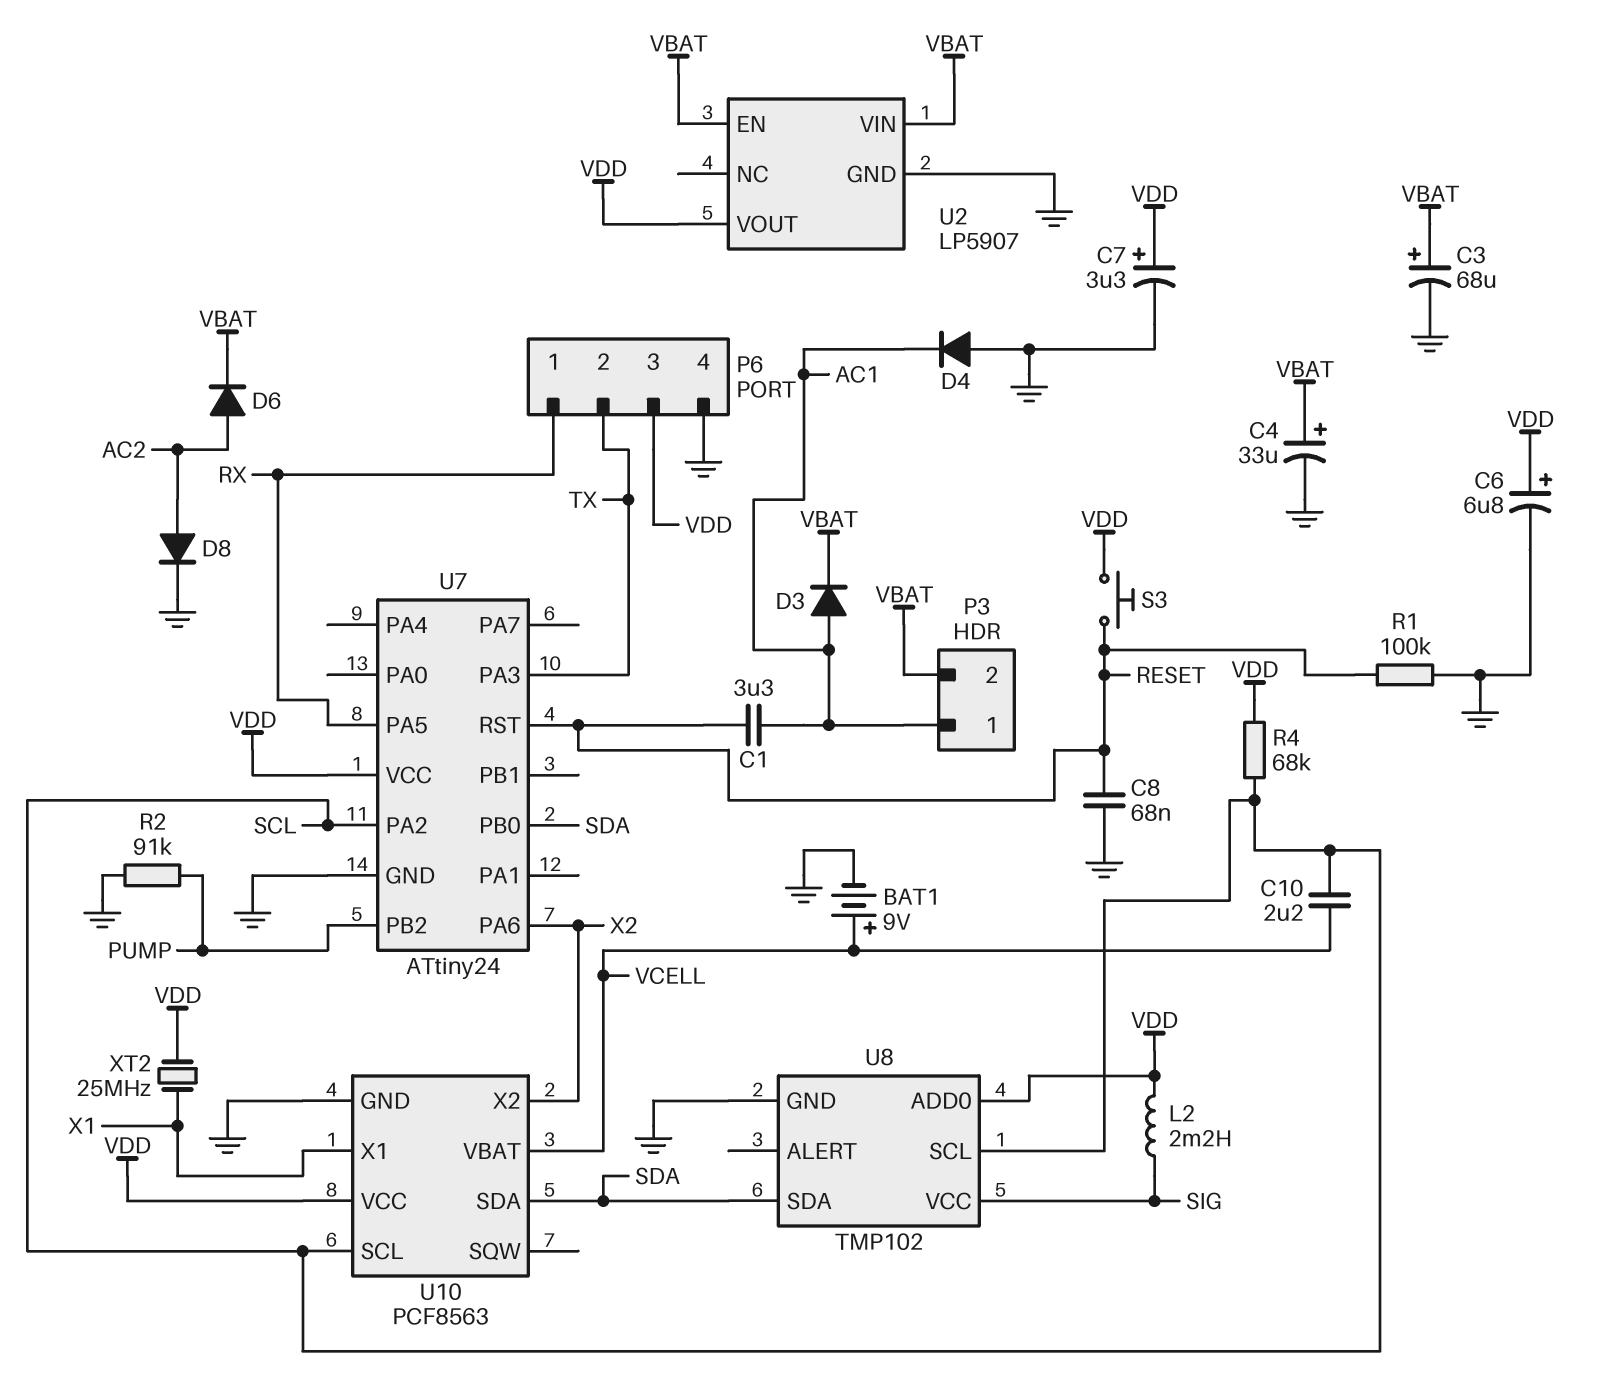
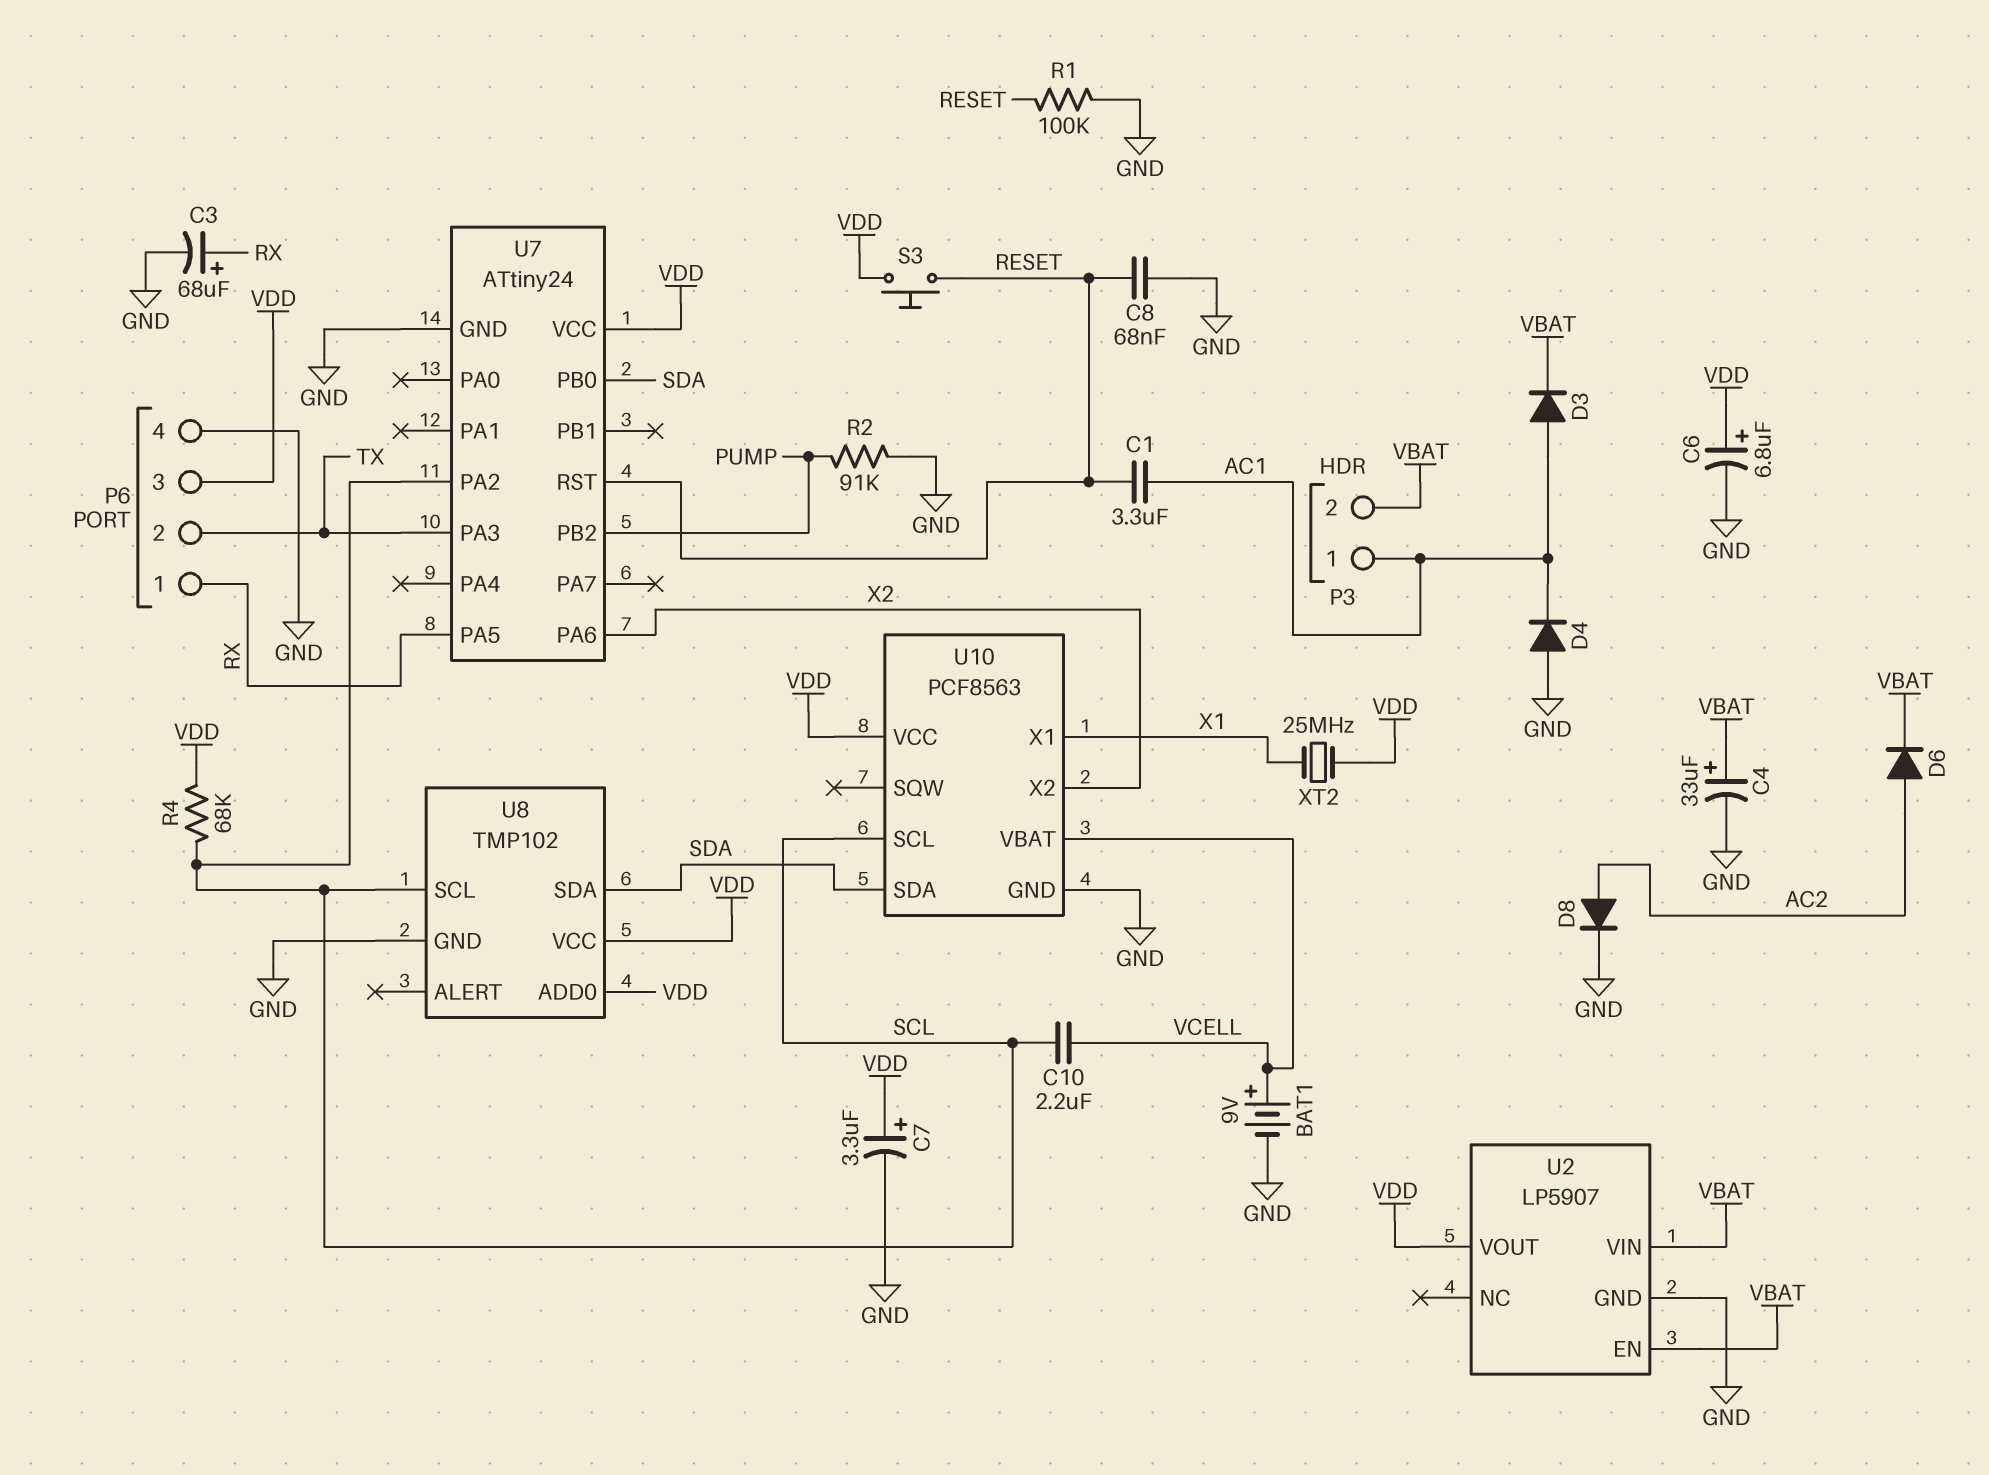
C3: 68uF (plus VBAT, minus GND) -> 68uF (plus RX, minus GND)
L2: 2.2mH (SIG, VDD) -> none
U8 pin VCC: SIG -> VDD

